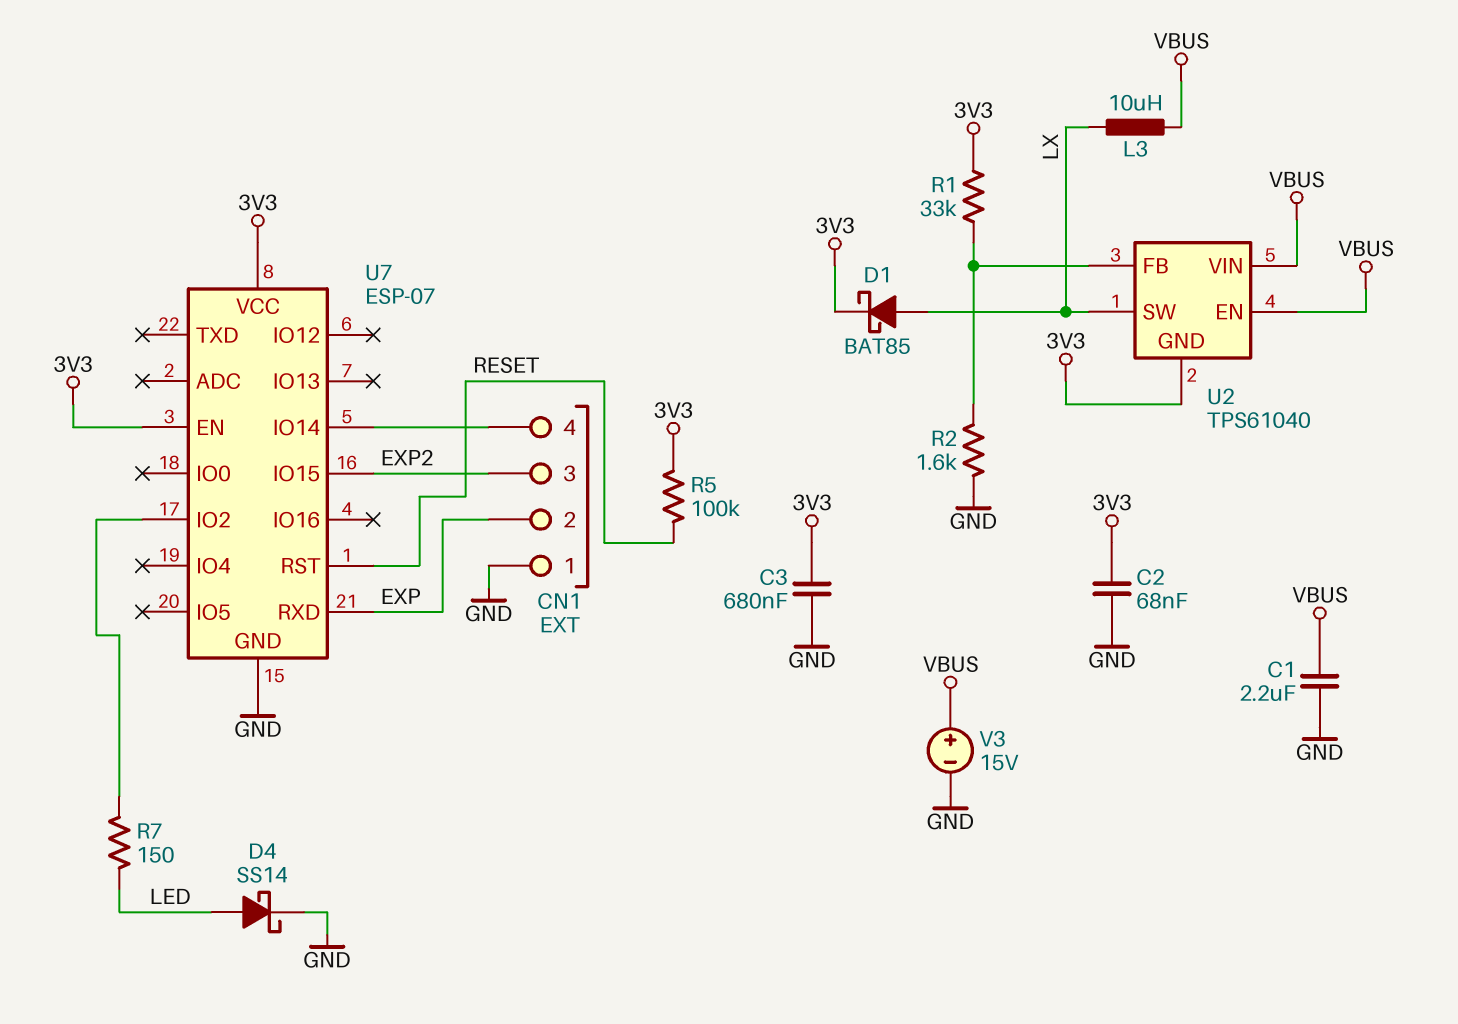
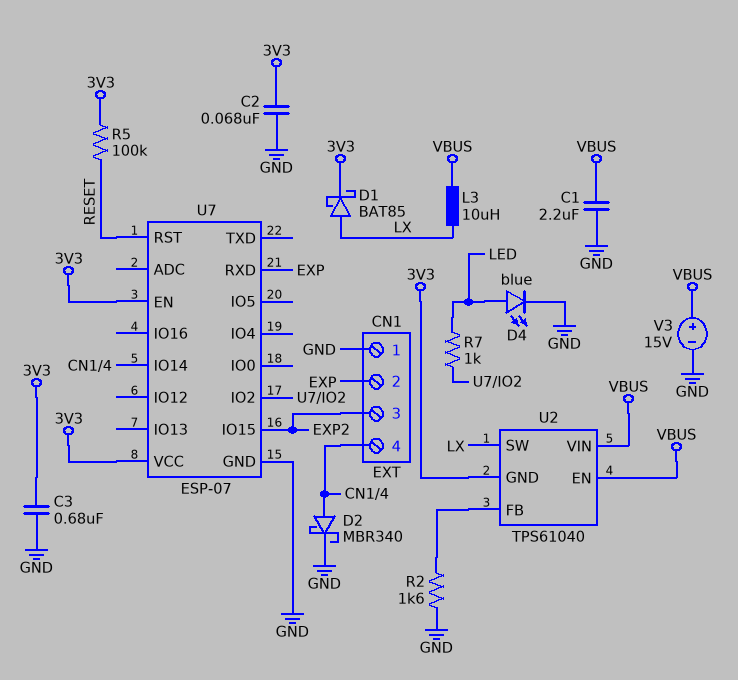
D2: none -> schottky MBR340 (A CN1/4, K GND)
D4: schottky SS14 (A LED, K GND) -> LED blue (A LED, K GND)
R1: 33k (3V3, U2/FB) -> none
R7: 150 (LED, U7/IO2) -> 1k (LED, U7/IO2)

